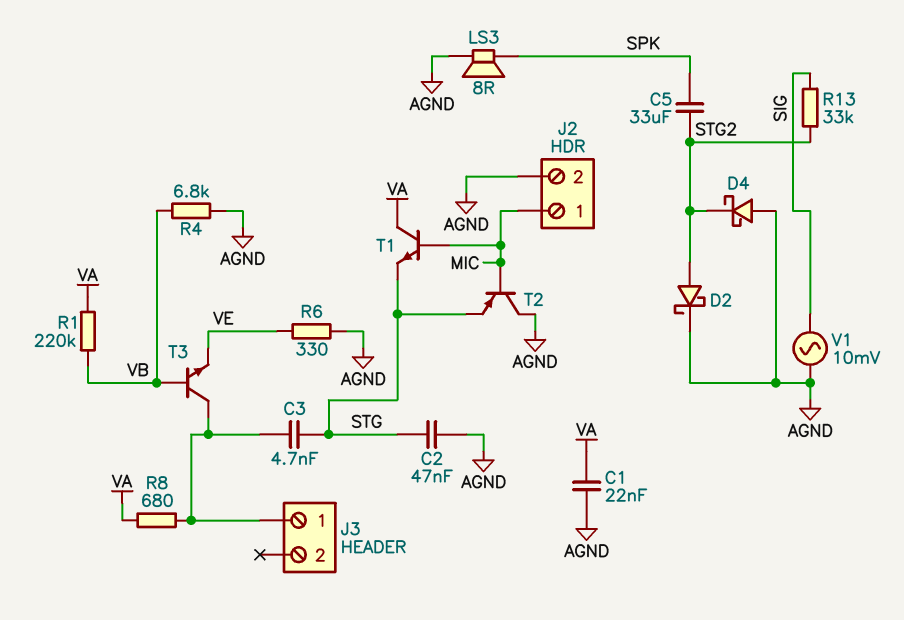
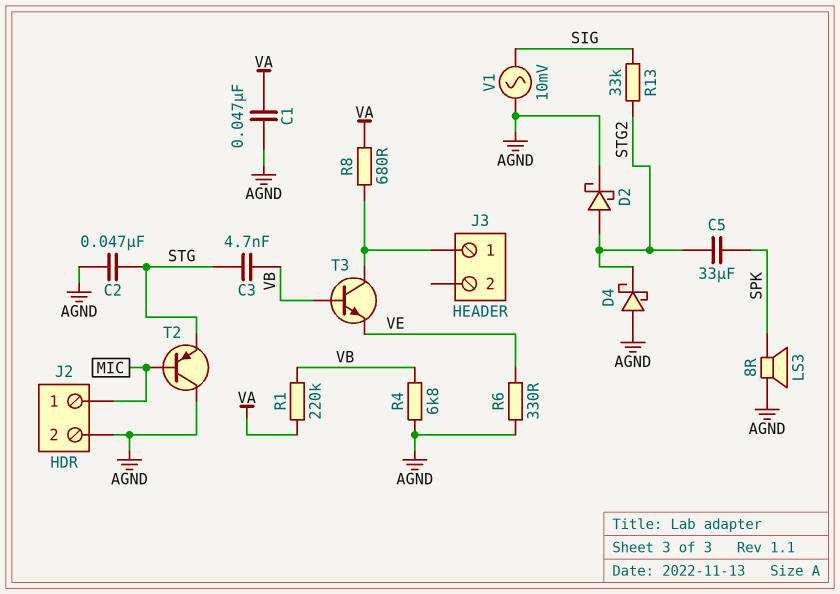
C1: 22nF (AGND, VA) -> 47nF (AGND, VA)
C3: 4.7nF (J3/1, STG) -> 4.7nF (STG, VB)
T1: NPN (B MIC, C VA, E STG) -> none

